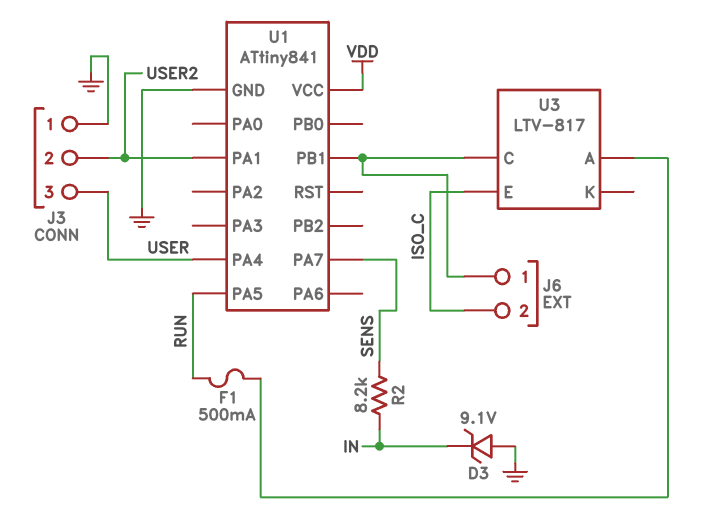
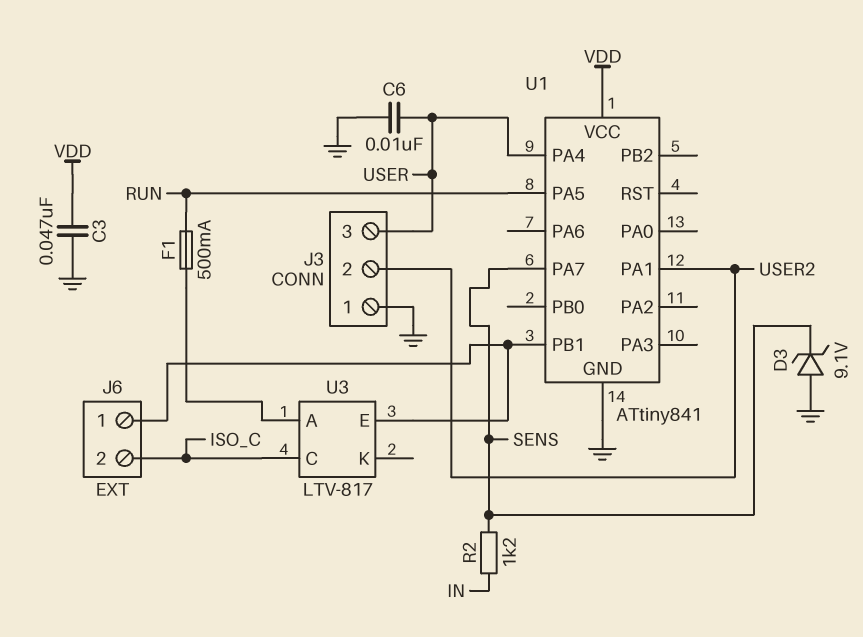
C3: none -> 47nF (GND, VDD)
C6: none -> 10nF (GND, USER)
D3: zener 9.1V (A GND, K IN) -> zener 9.1V (A GND, K SENS)
R2: 8.2k (IN, SENS) -> 1.2k (IN, SENS)
U3 pin C: J6/1 -> ISO_C
U3 pin E: ISO_C -> J6/1

